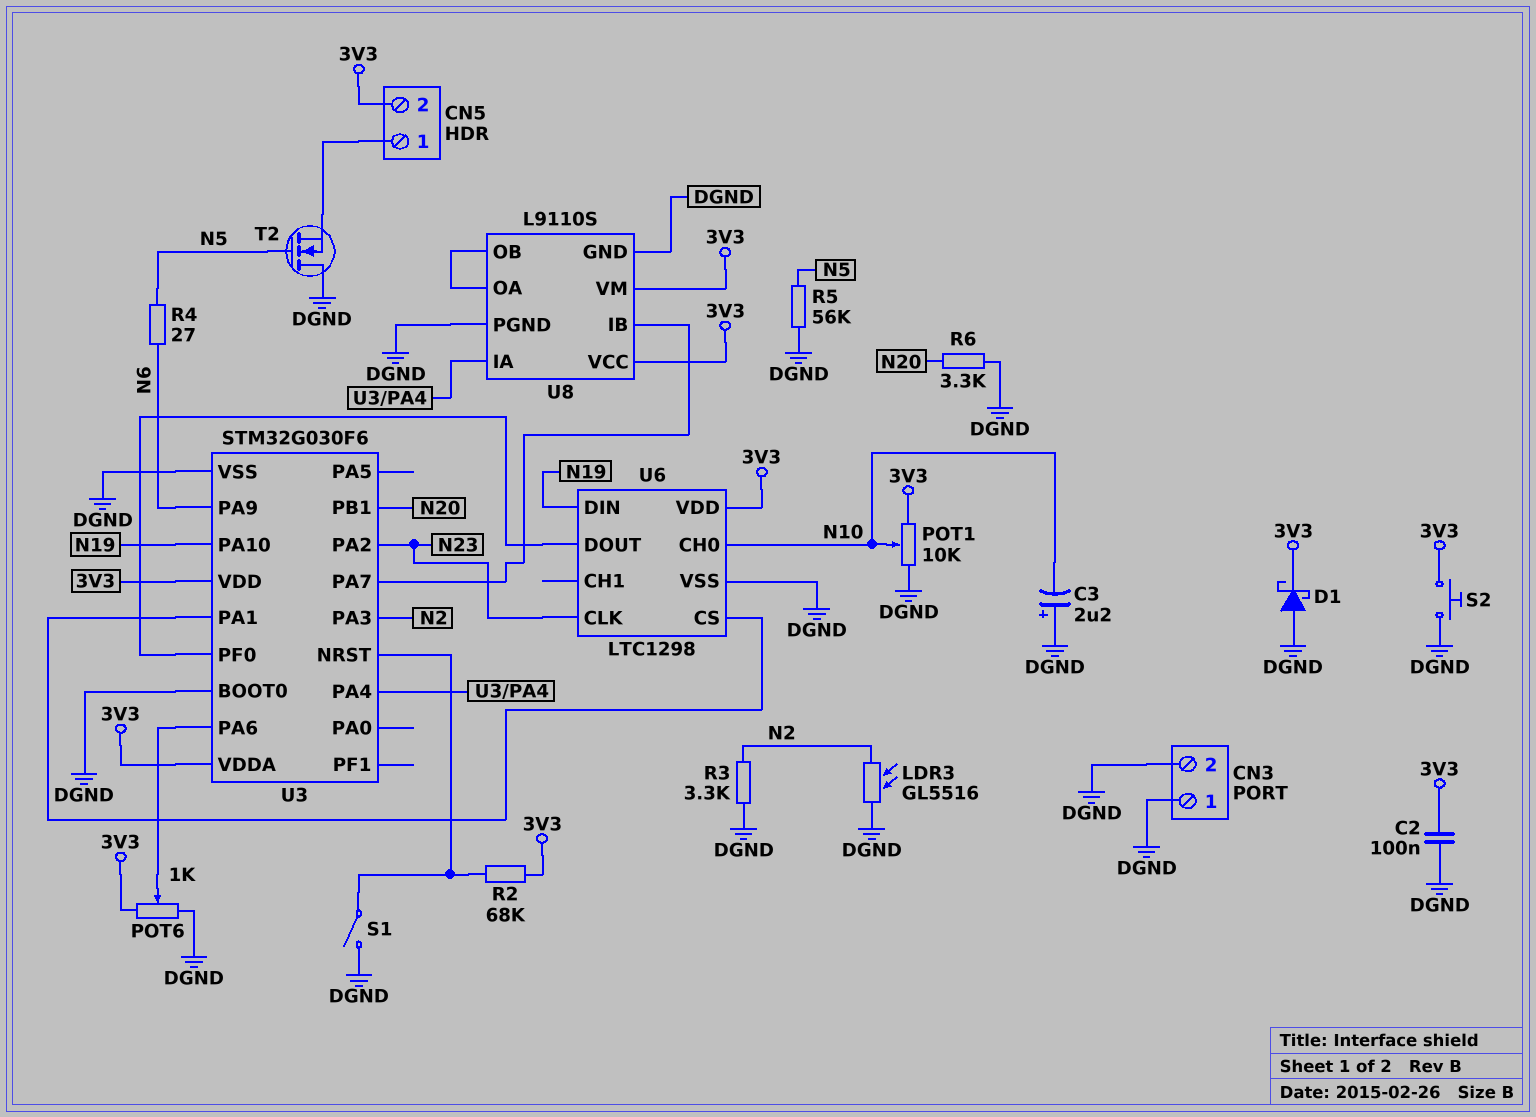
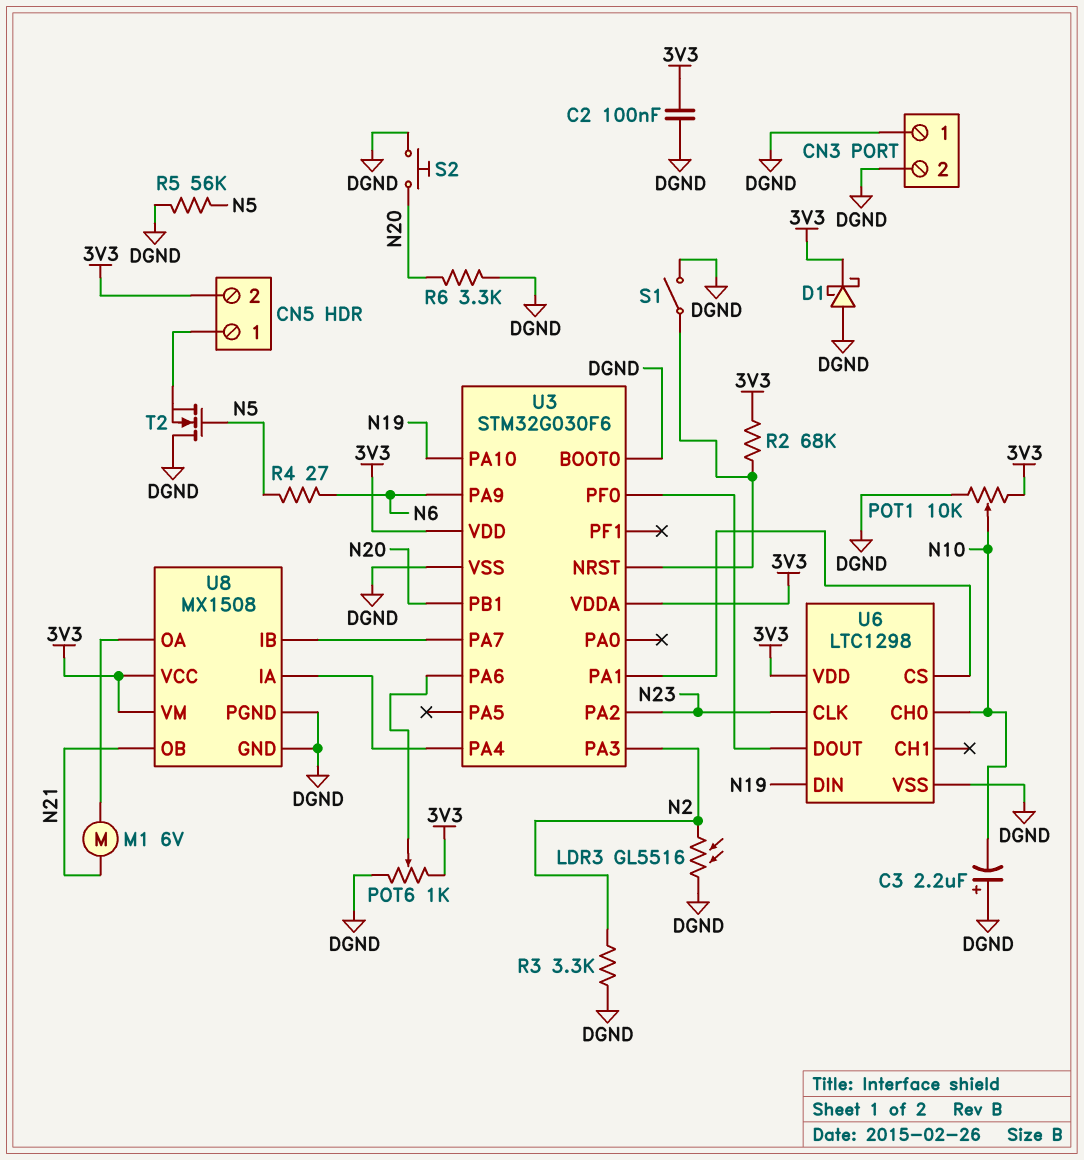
M1: none -> motor 6V (N21, U8/OA)
S2: button (3V3, DGND) -> button (DGND, N20)
U8: L9110S -> MX1508
U8 pin OB: U8/OA -> N21

